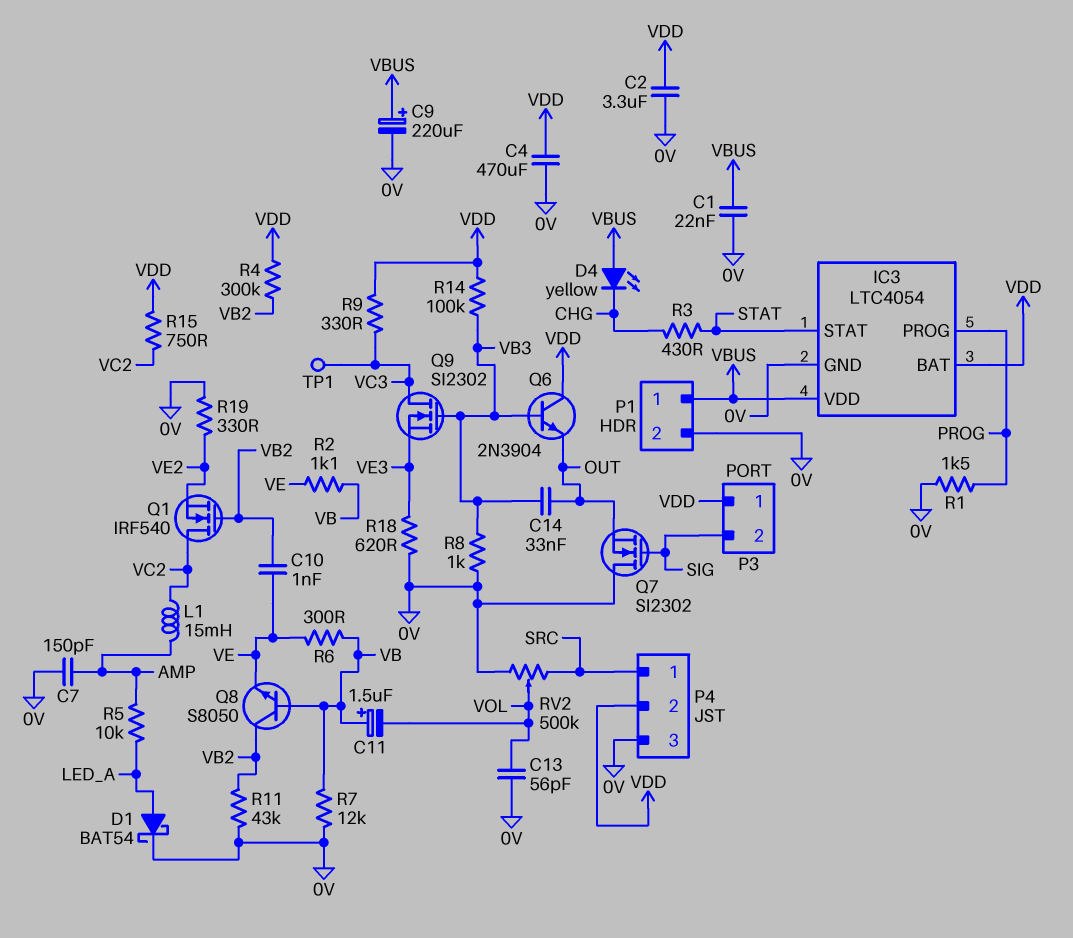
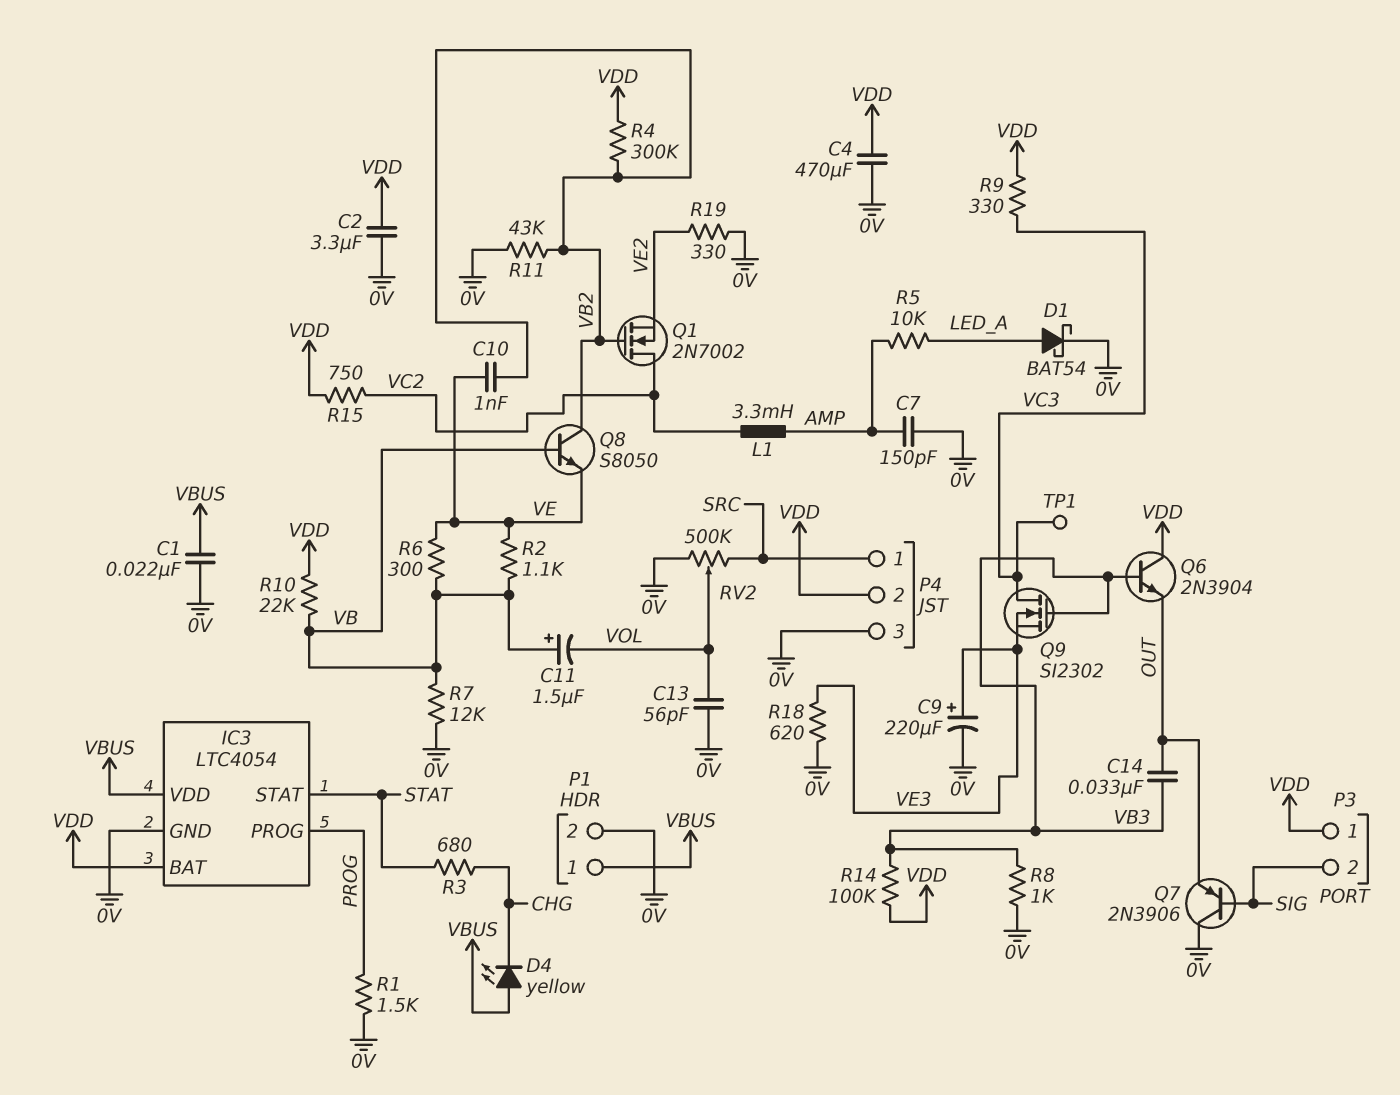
C9: 220uF (plus VBUS, minus 0V) -> 220uF (plus VE3, minus 0V)
L1: 15mH (AMP, VC2) -> 3.3mH (AMP, VC2)
Q1: NMOS IRF540 (G VB2, D VC2, S VE2) -> NMOS 2N7002 (G VB2, D VC2, S VE2)
Q7: NMOS SI2302 (G SIG, D 0V, S OUT) -> PNP 2N3906 (B SIG, C 0V, E OUT)
R3: 430 (CHG, STAT) -> 680 (CHG, STAT)
R10: none -> 22k (VB, VDD)

